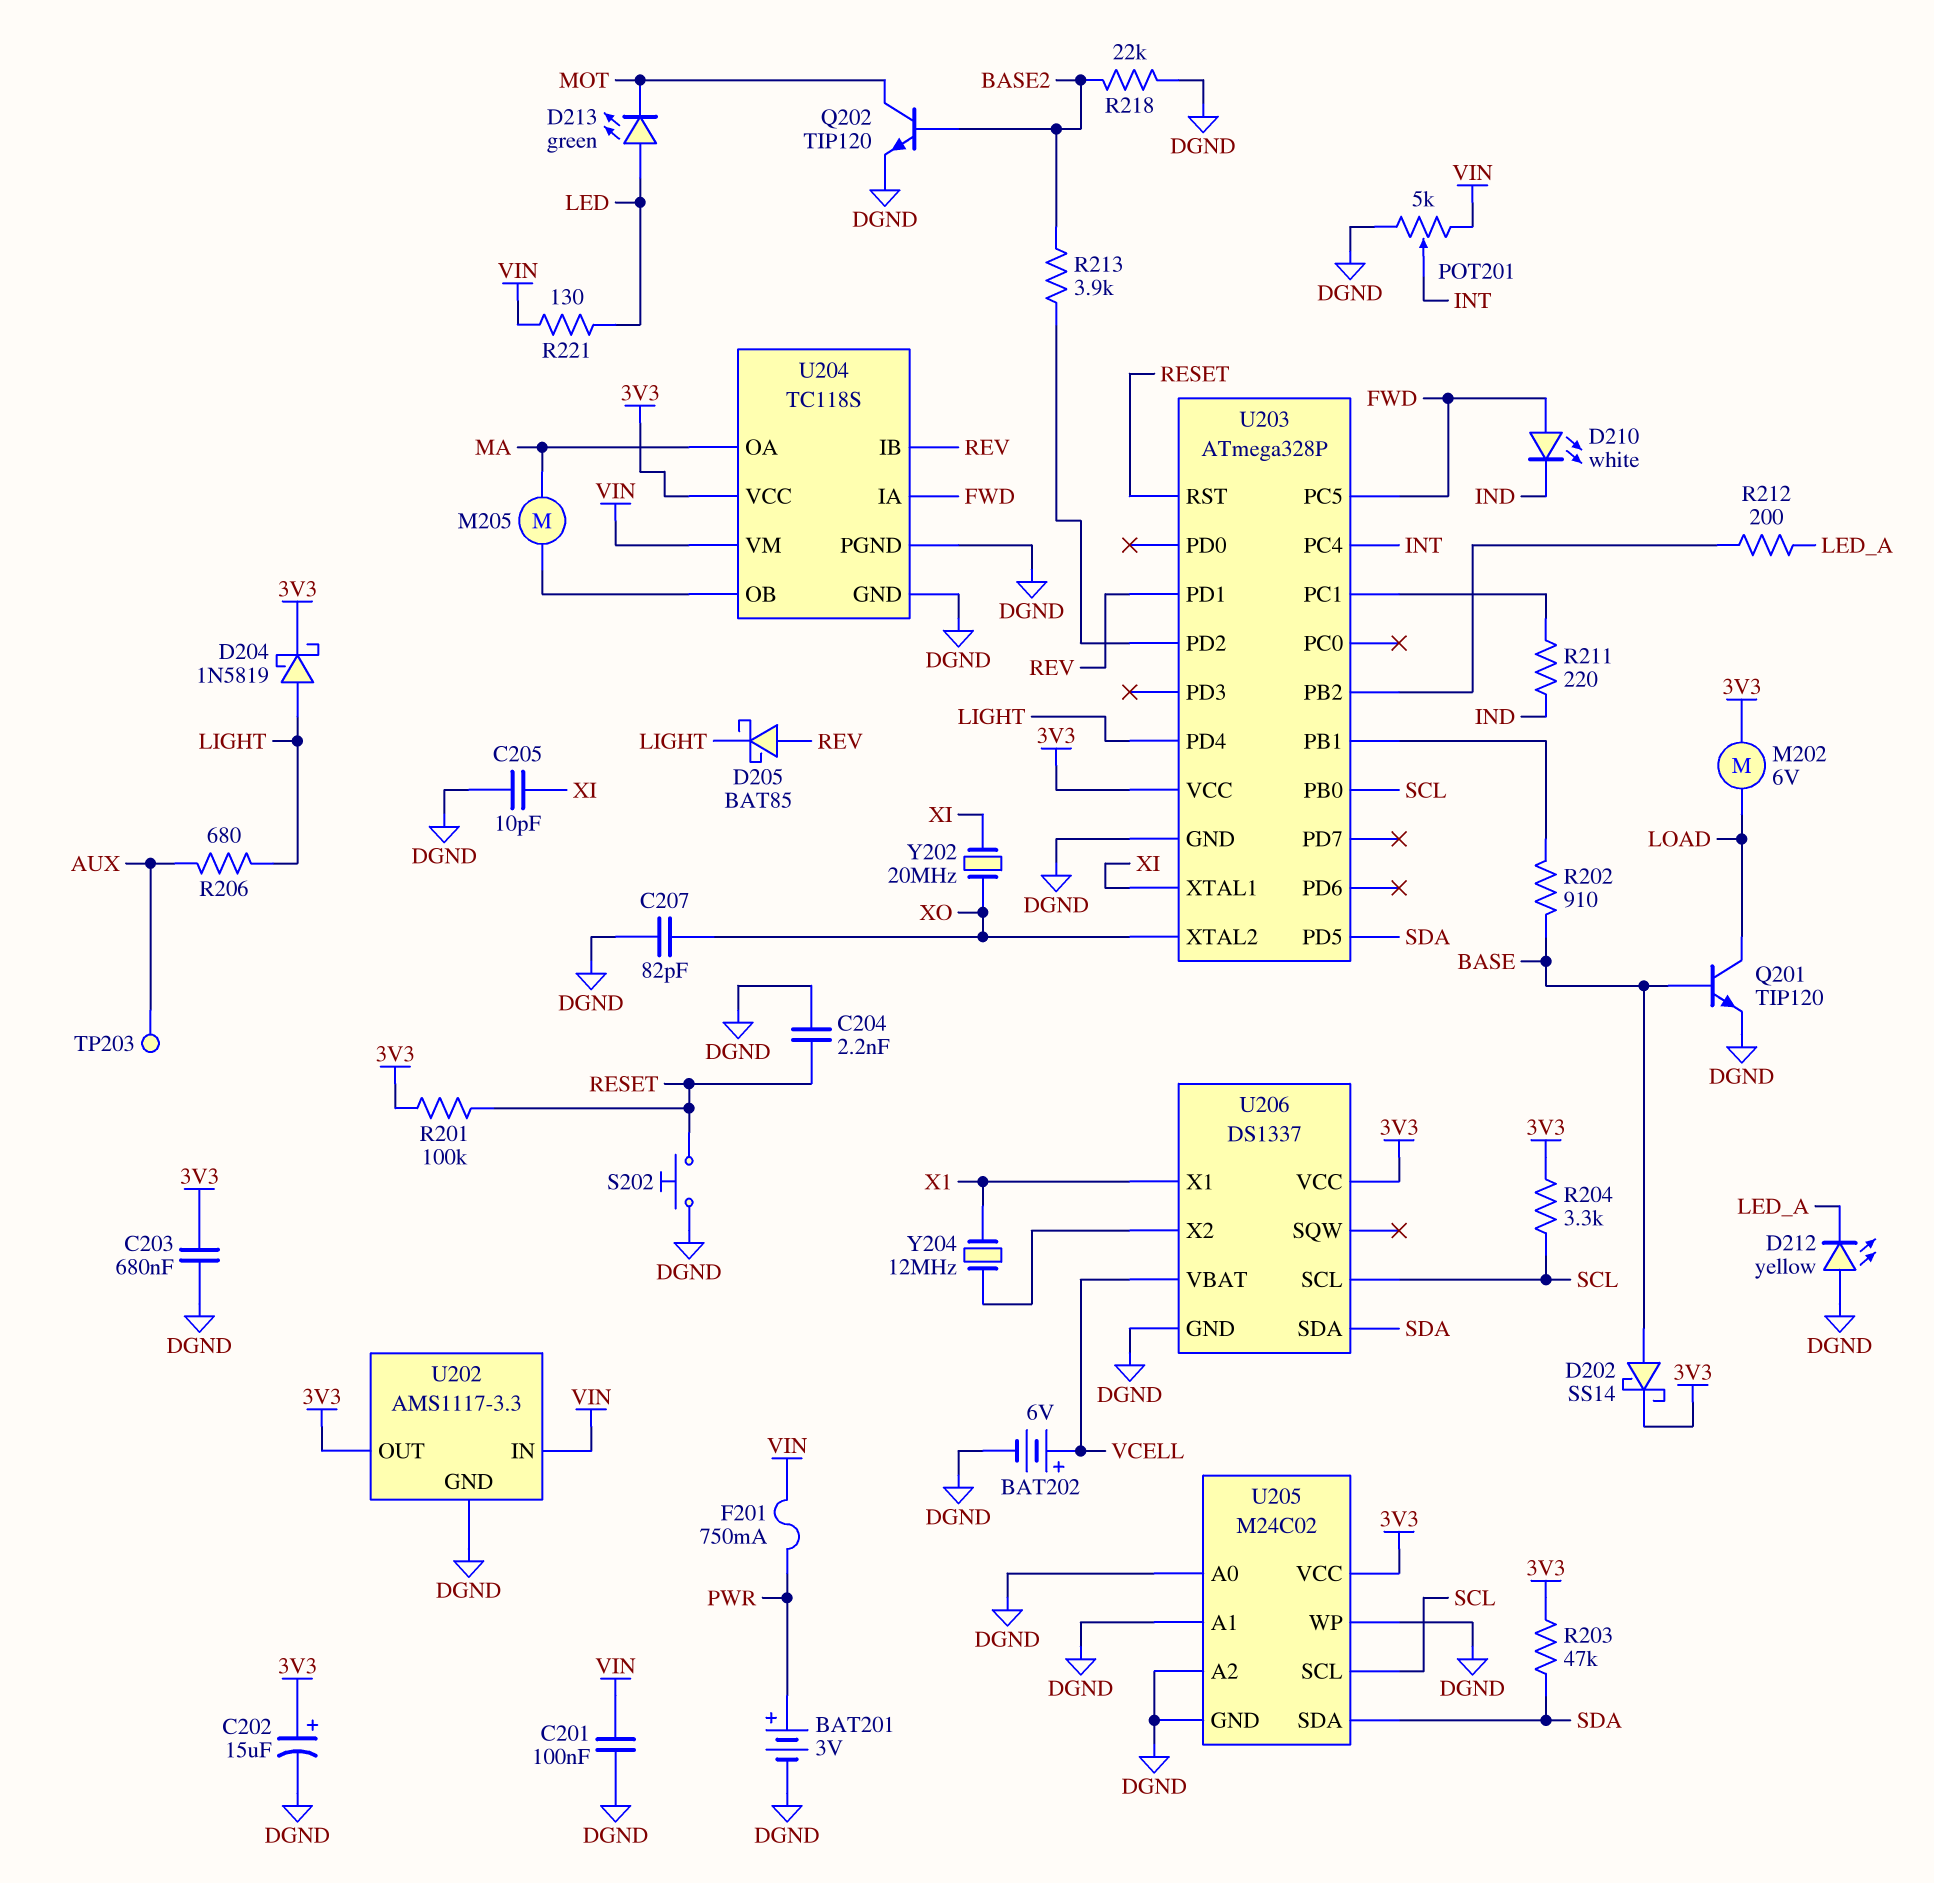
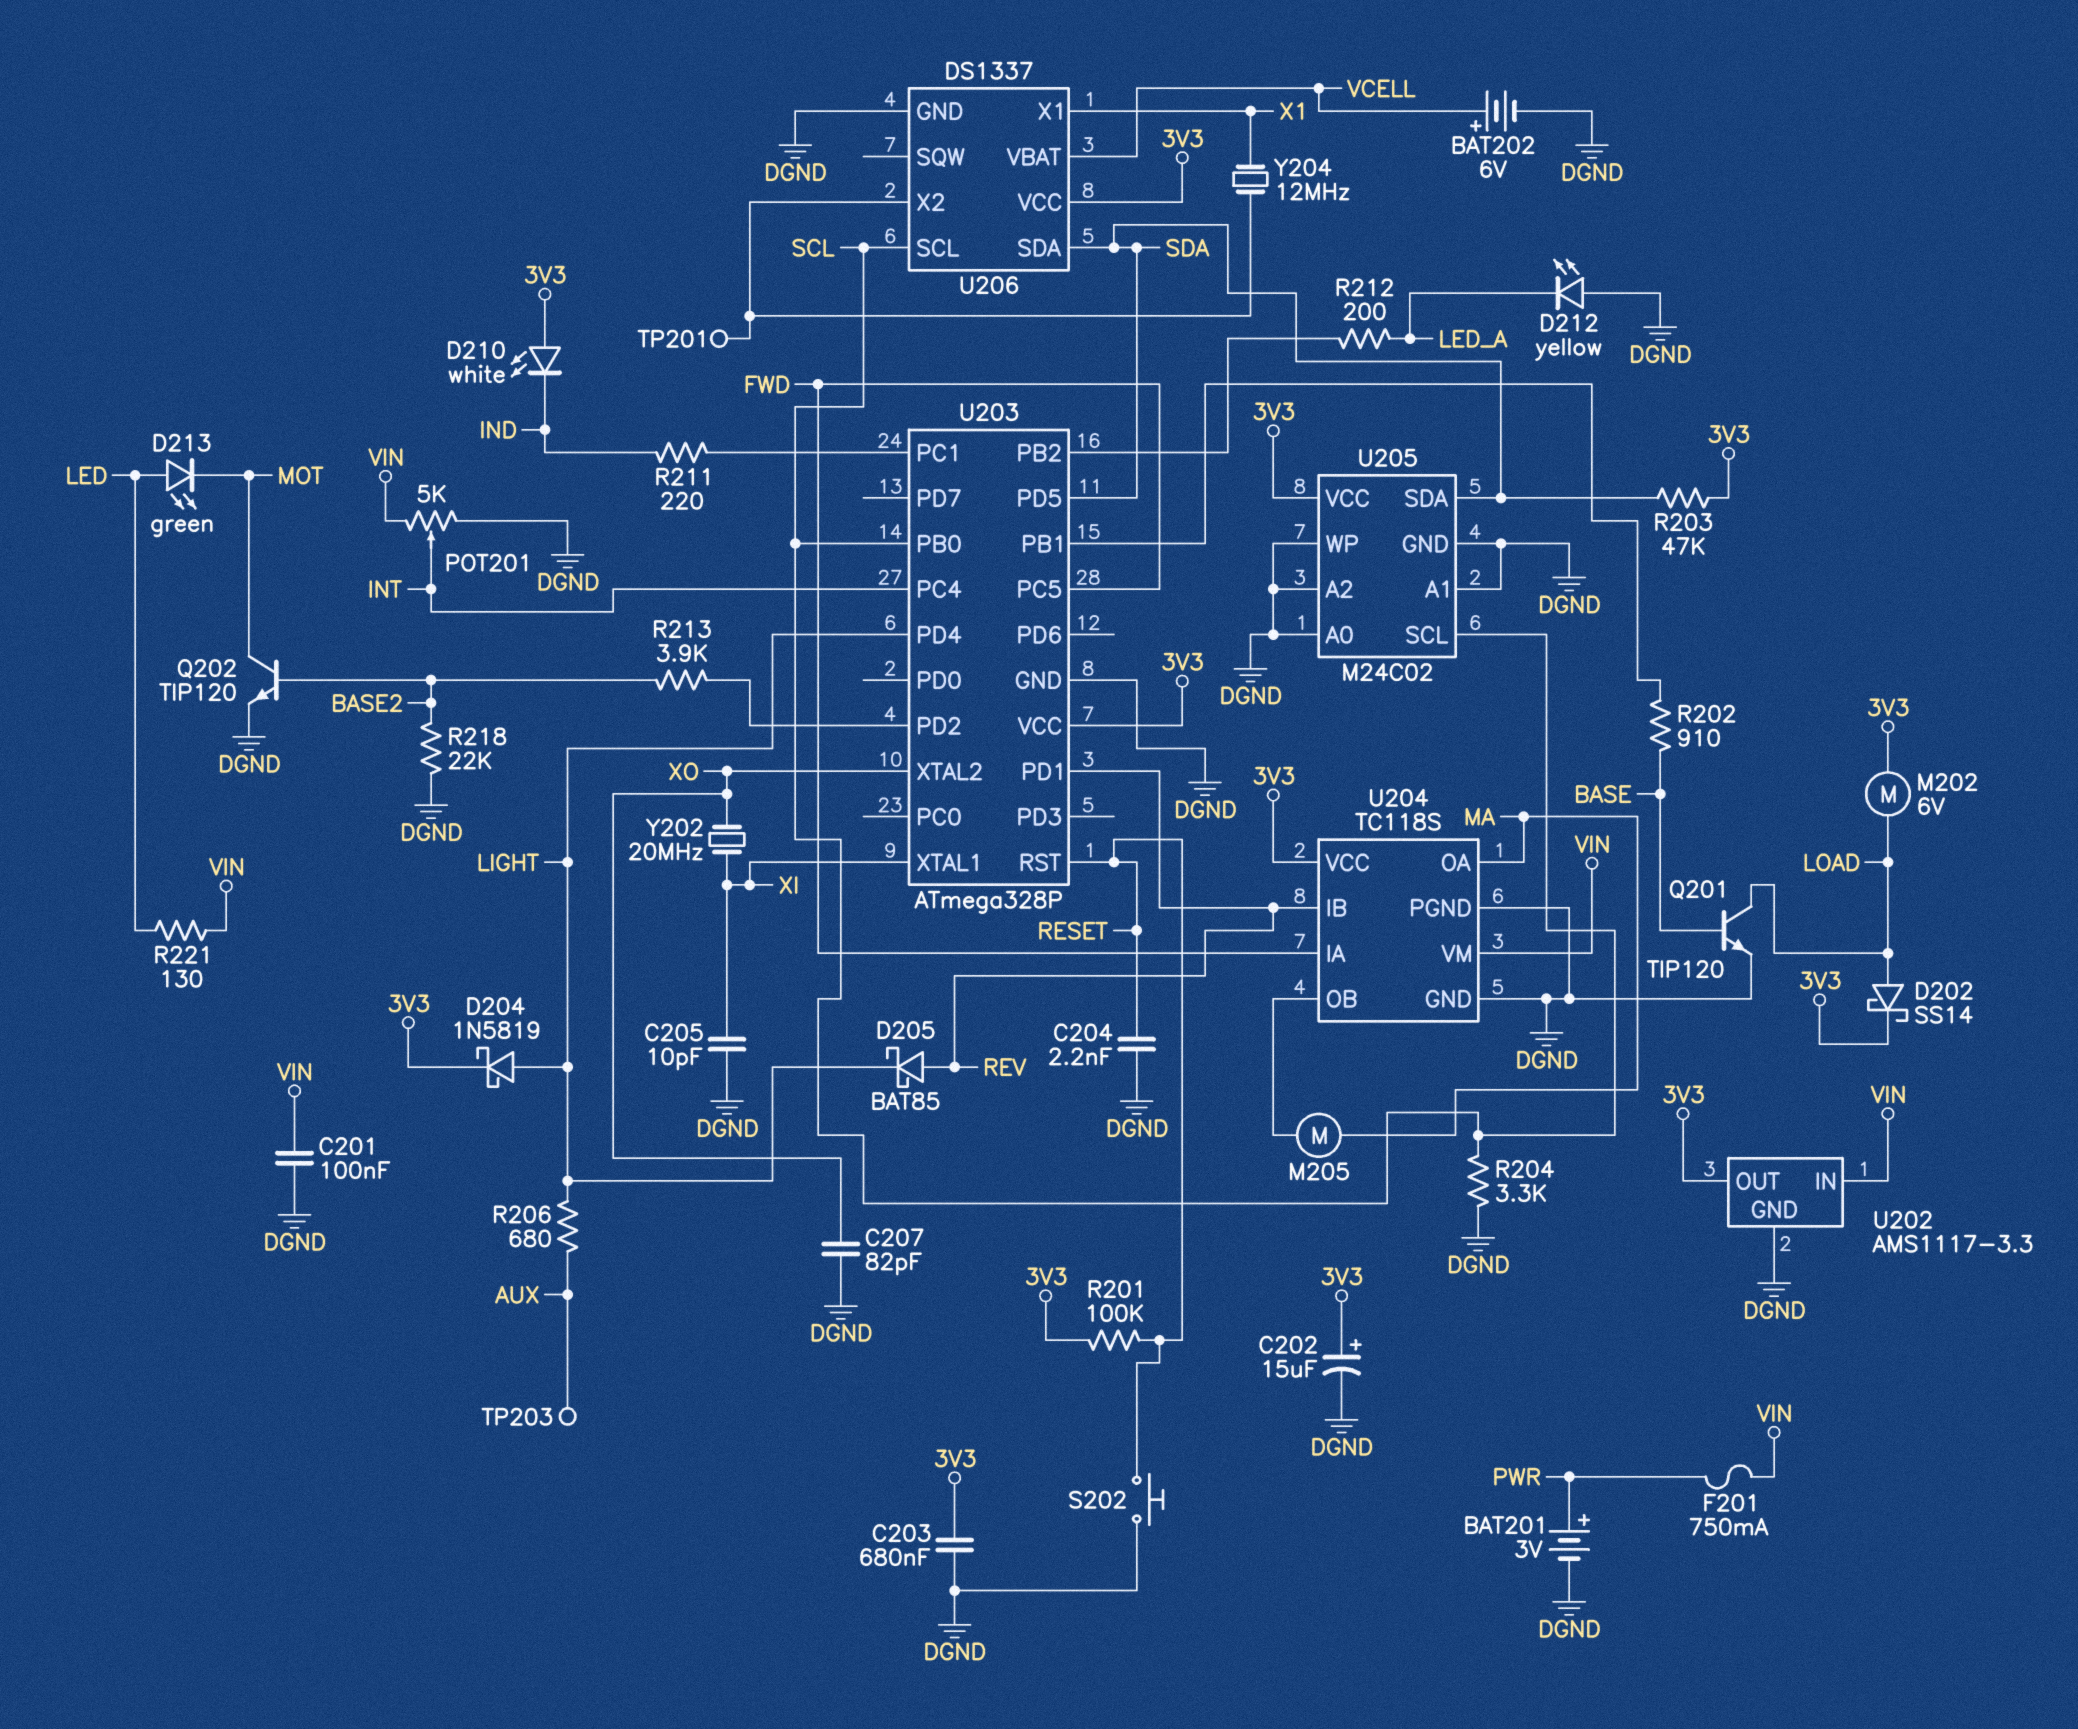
D202: schottky SS14 (A BASE, K 3V3) -> schottky SS14 (A LOAD, K 3V3)
D210: LED white (A FWD, K IND) -> LED white (A 3V3, K IND)
R204: 3.3k (3V3, SCL) -> 3.3k (DGND, SCL)
TP201: none -> test point (U206/X2)

